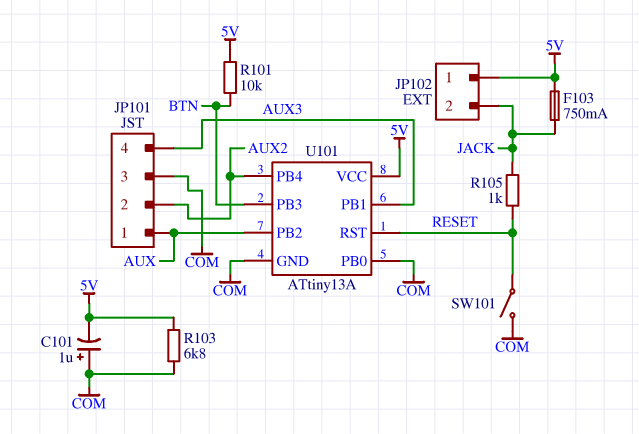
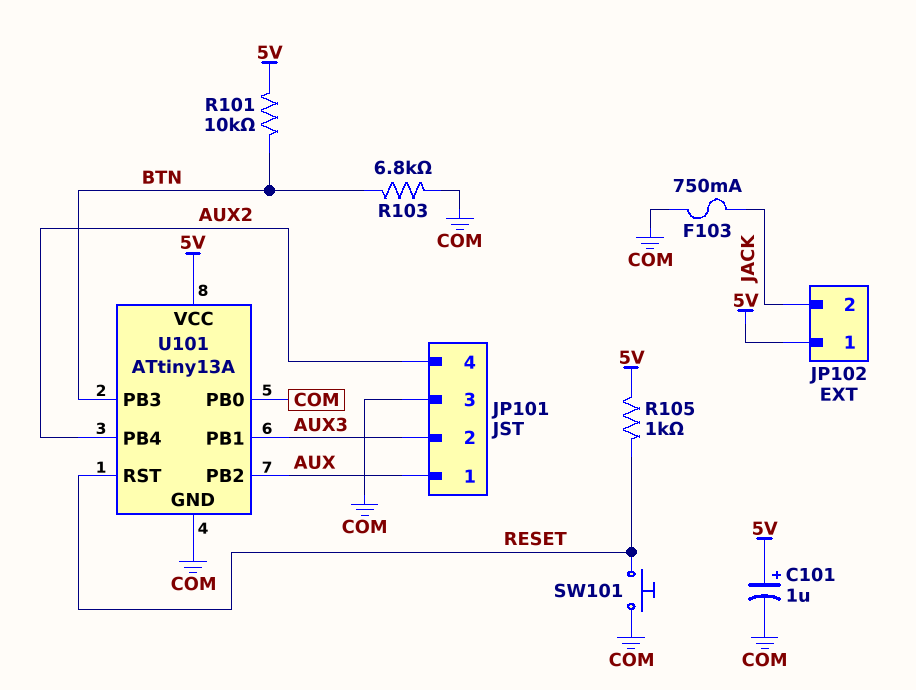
C101: 1uF (plus COM, minus 5V) -> 1uF (plus 5V, minus COM)
F103: 750mA (5V, JACK) -> 750mA (COM, JACK)
JP101 pin 2: AUX2 -> AUX3
JP101 pin 4: AUX3 -> AUX2
R103: 6.8k (5V, COM) -> 6.8k (BTN, COM)
R105: 1k (JACK, RESET) -> 1k (5V, RESET)
SW101: switch (COM, RESET) -> button (COM, RESET)

